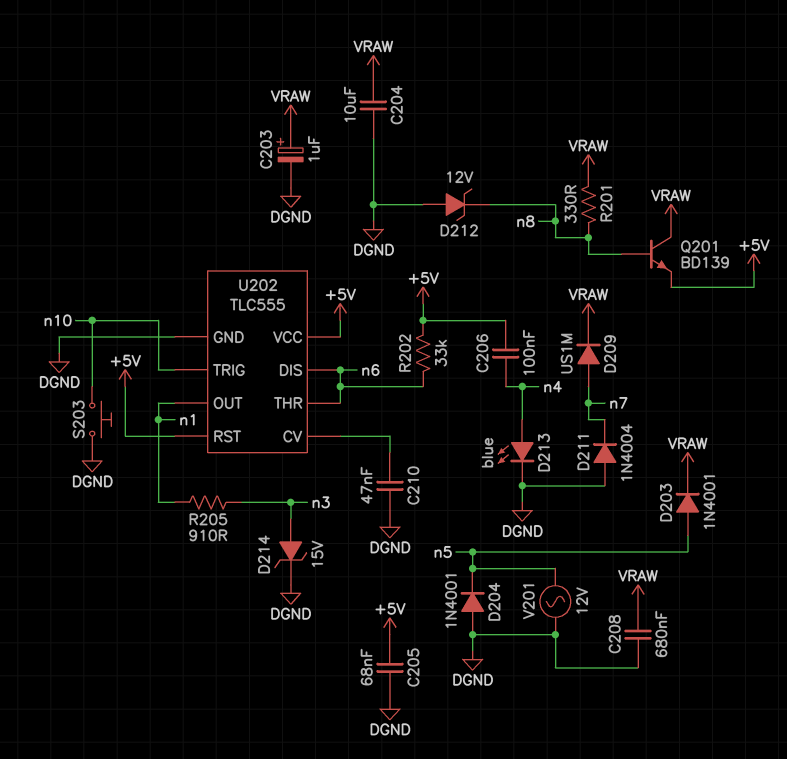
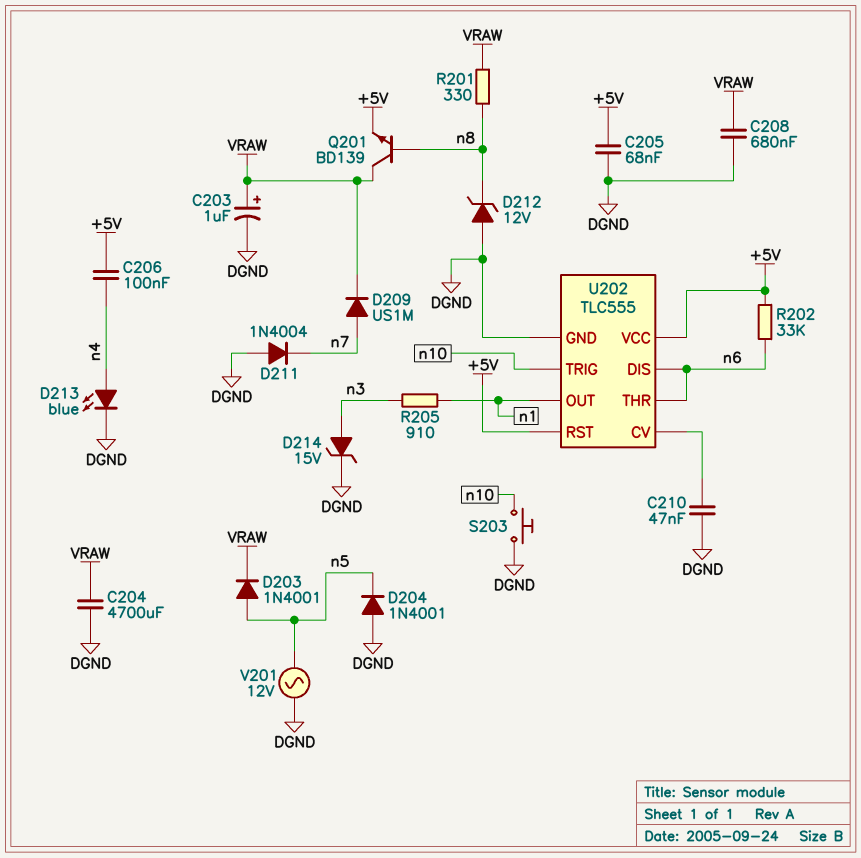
C204: 10uF (DGND, VRAW) -> 4700uF (DGND, VRAW)

